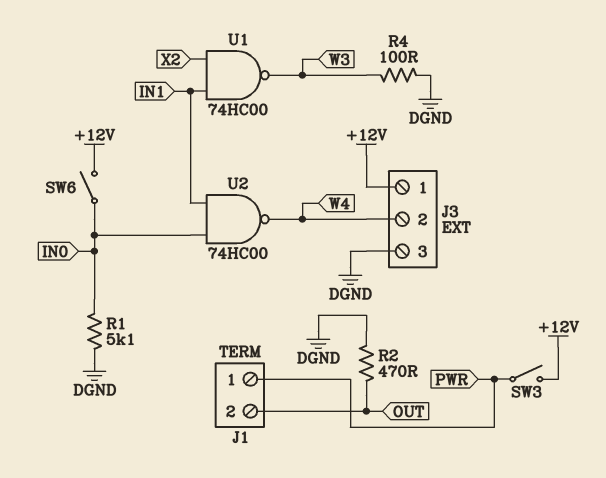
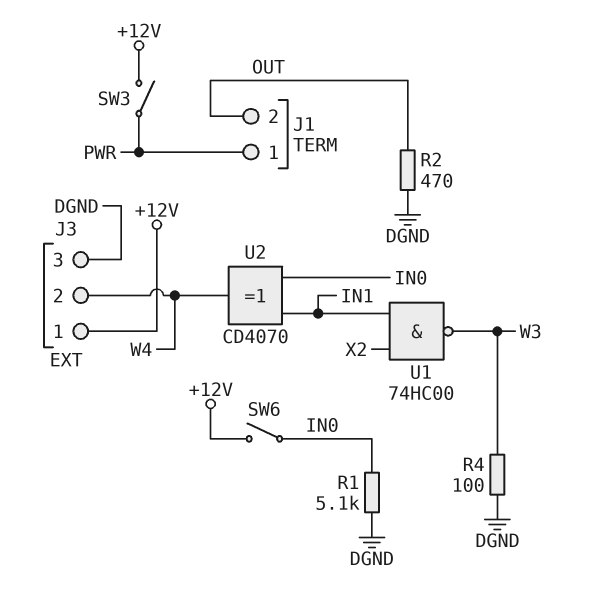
U2: NAND 74HC00 (in IN0, in IN1, out W4) -> XOR CD4070 (in IN0, in IN1, out W4)

